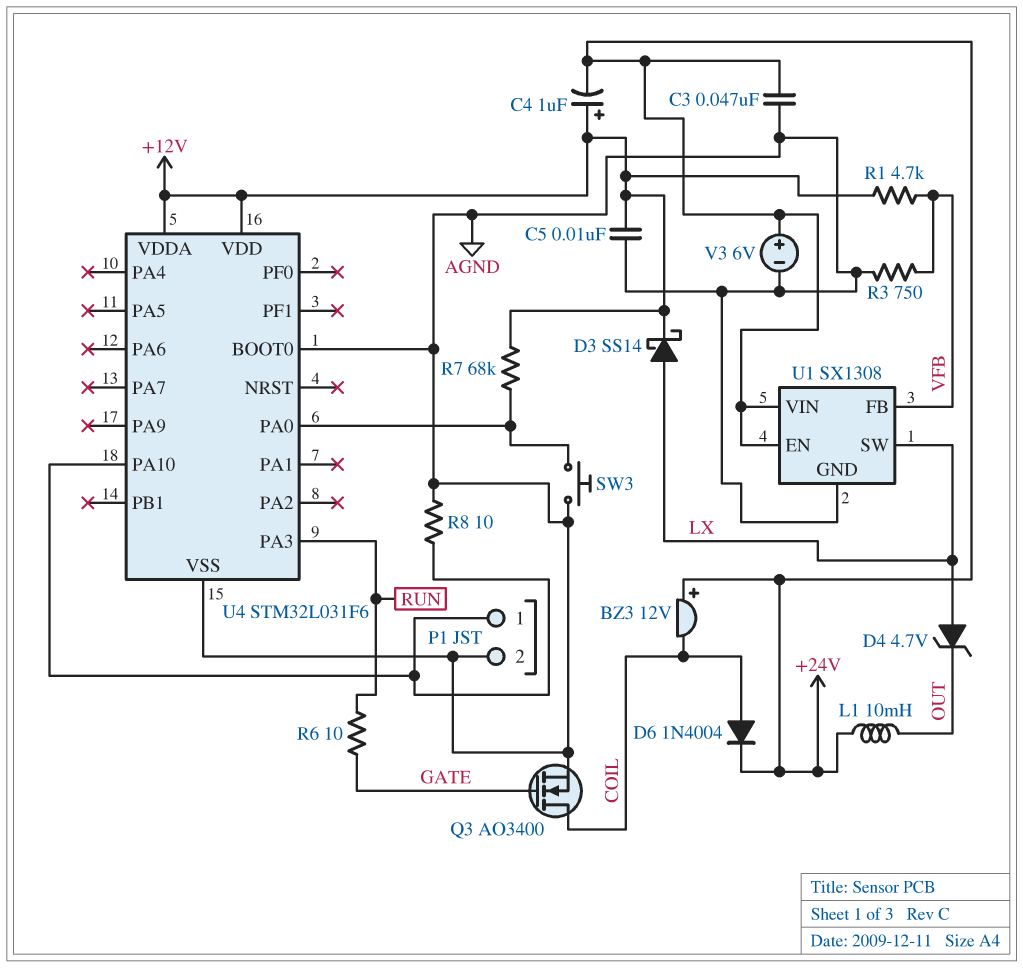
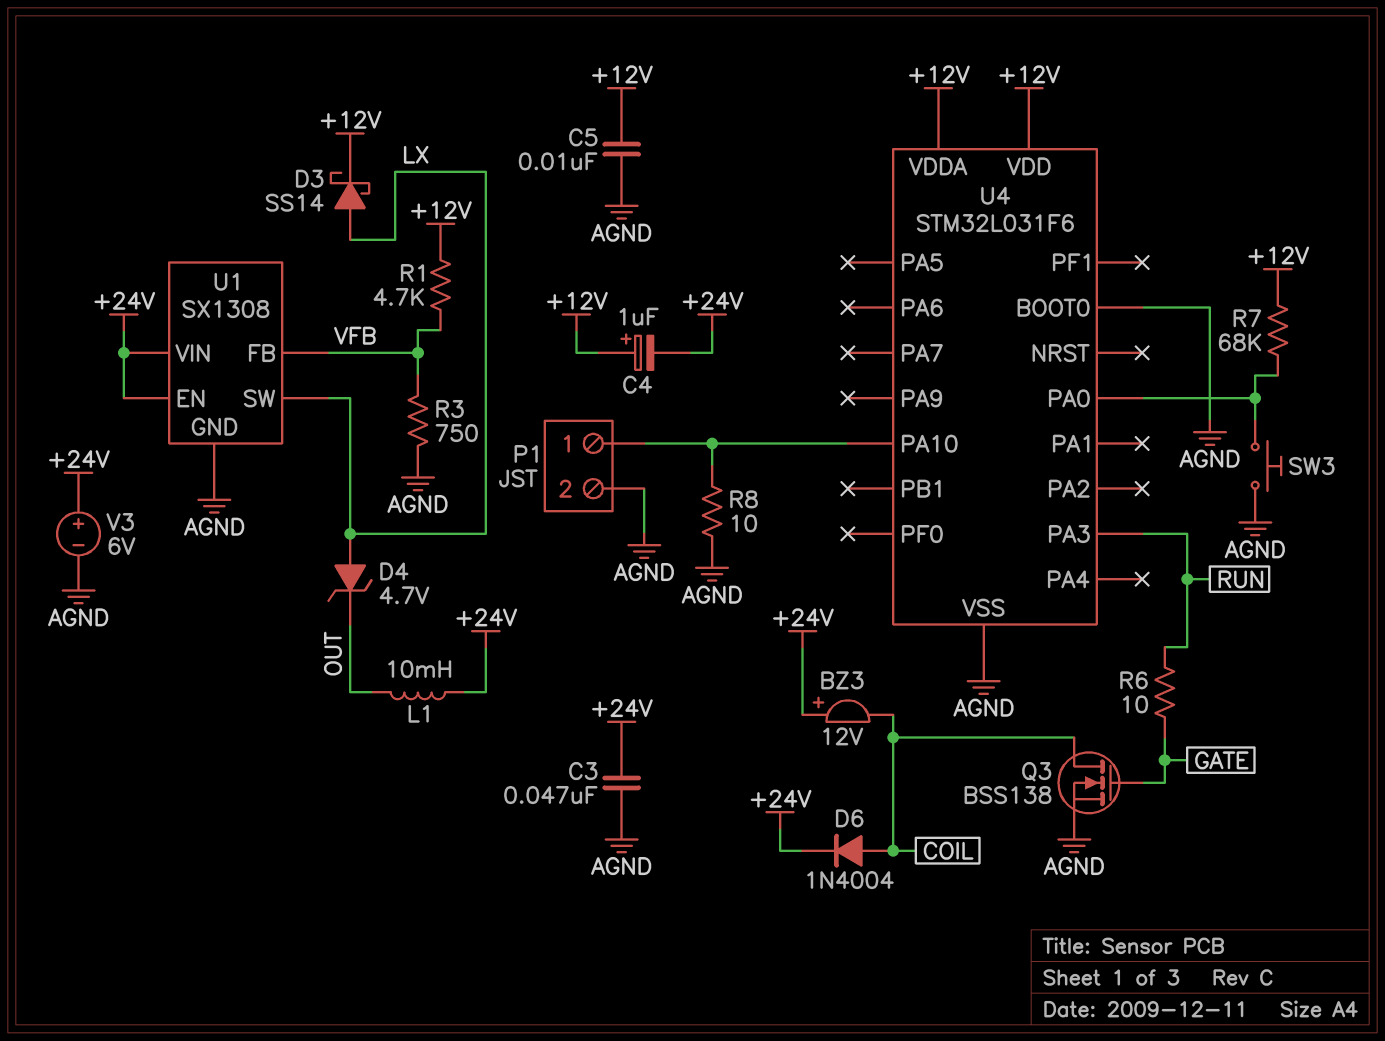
Q3: NMOS AO3400 (G GATE, D COIL, S AGND) -> NMOS BSS138 (G GATE, D COIL, S AGND)

